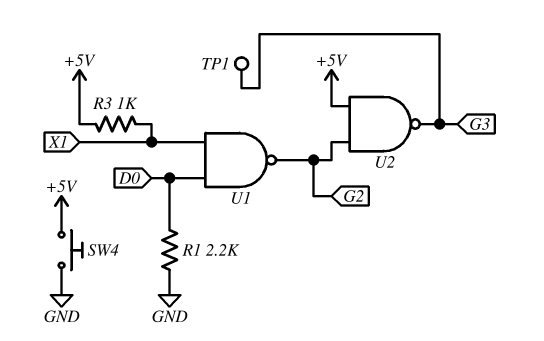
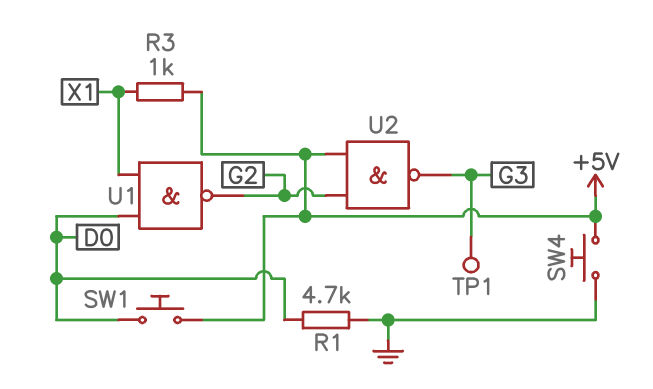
R1: 2.2k (D0, GND) -> 4.7k (D0, GND)
SW1: none -> button (+5V, D0)

